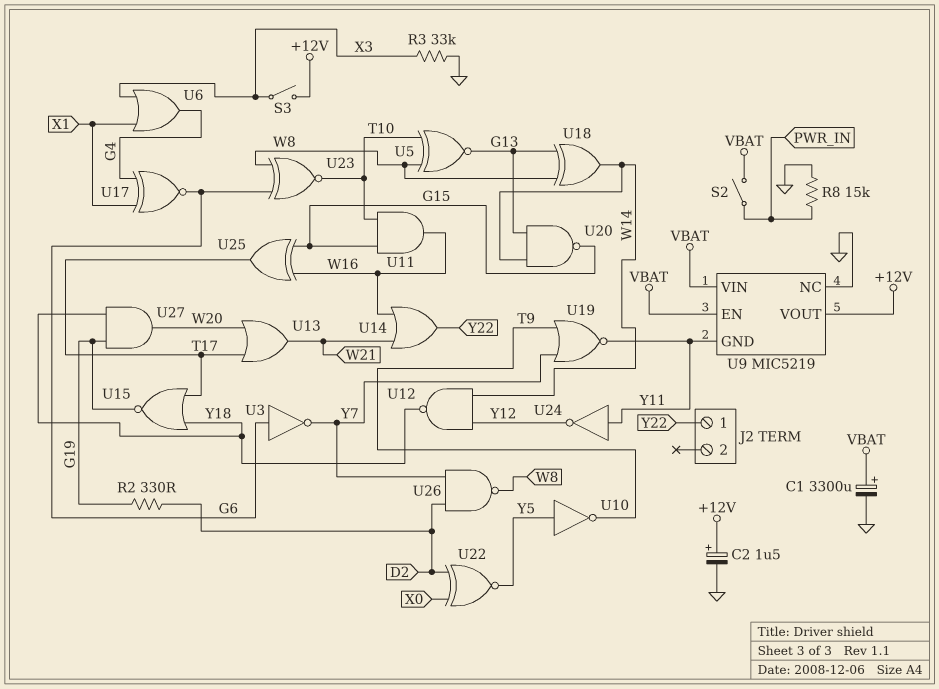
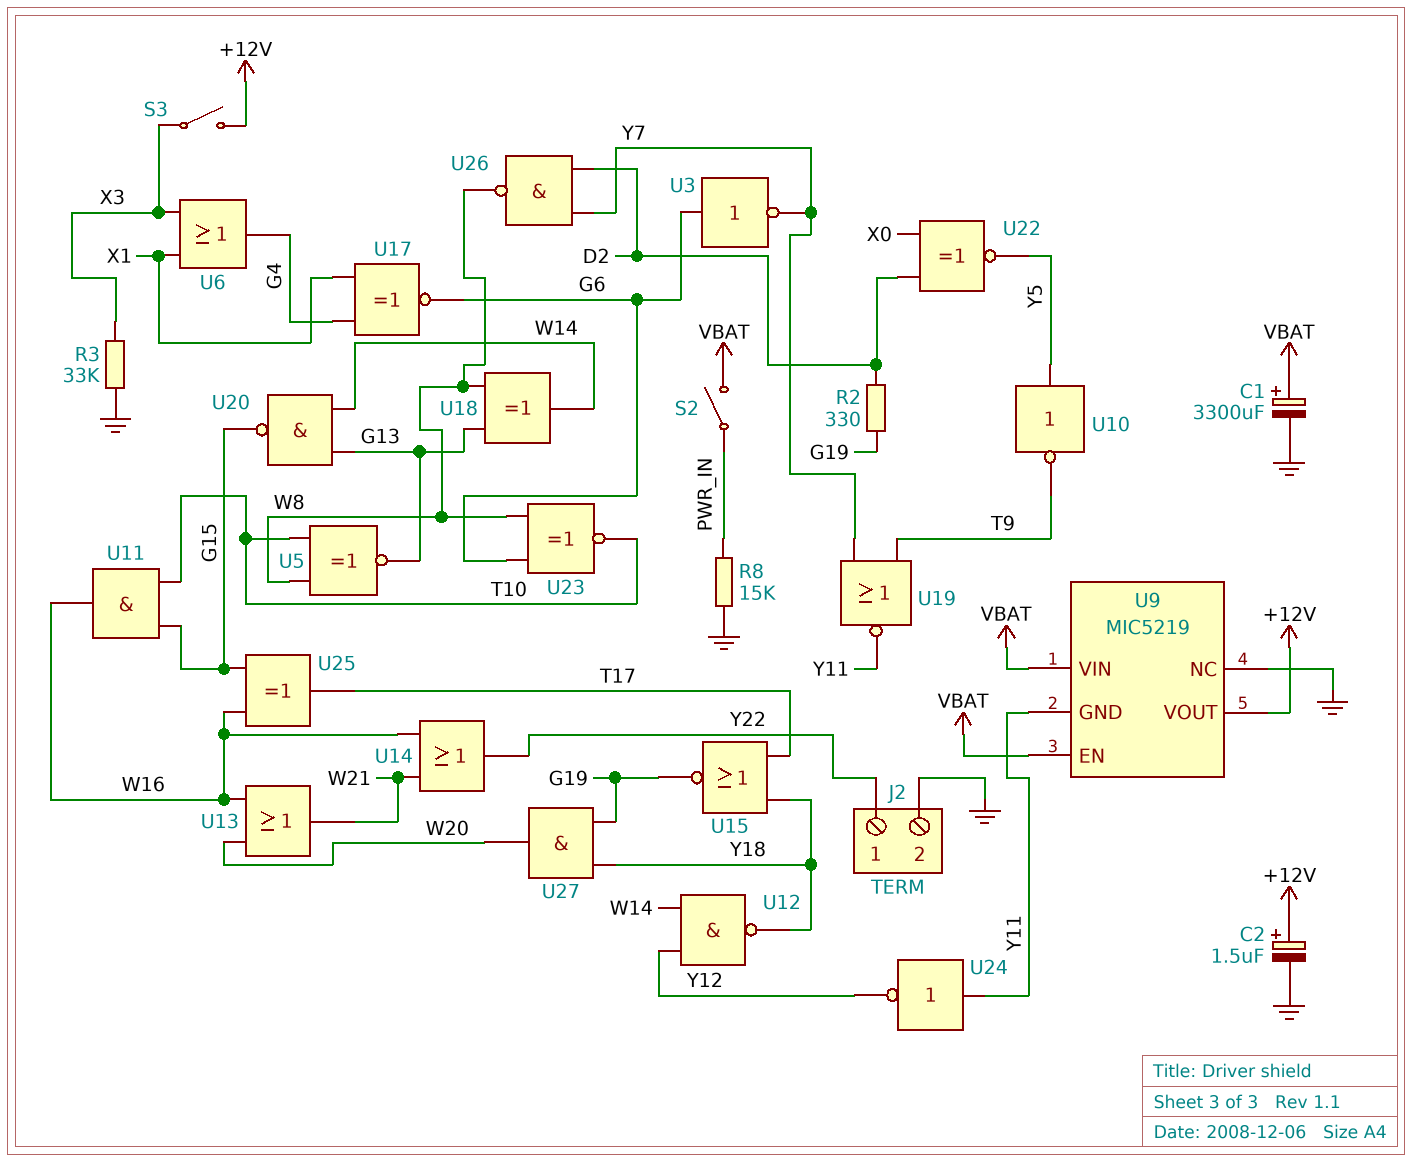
J2 pin 2: none -> GND
U13: OR (in T17, in W20, out W21) -> OR (in W16, in W20, out W21)

